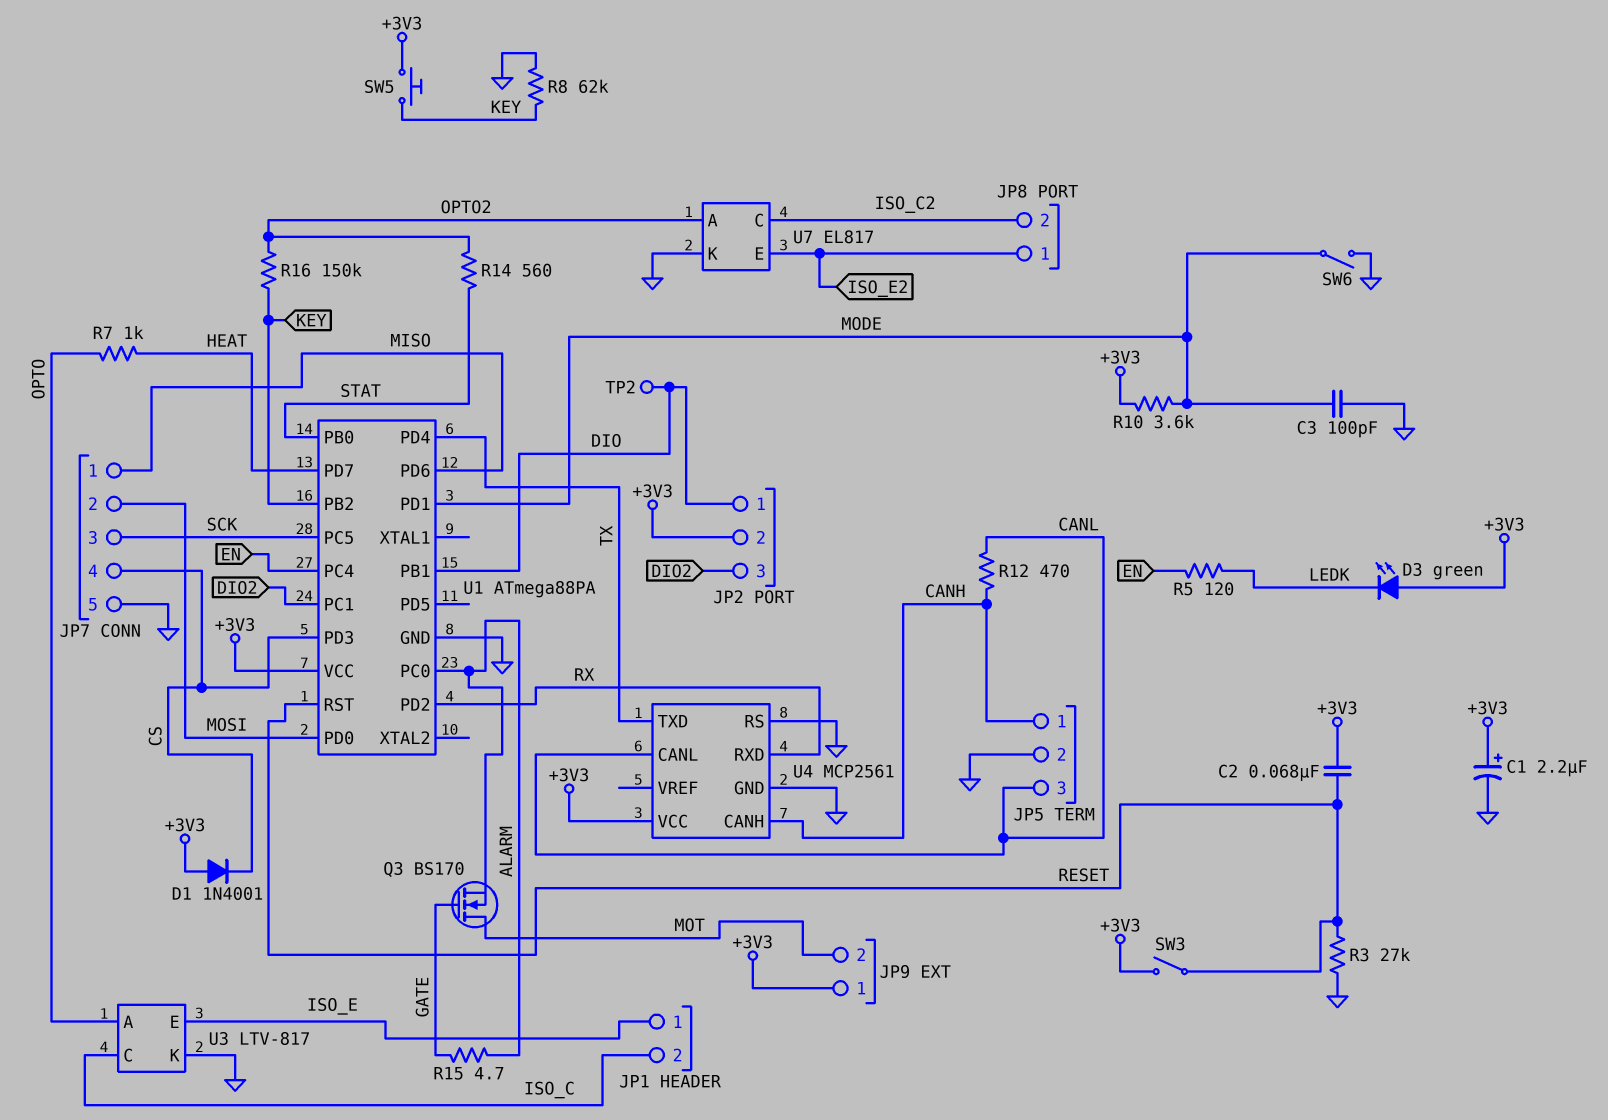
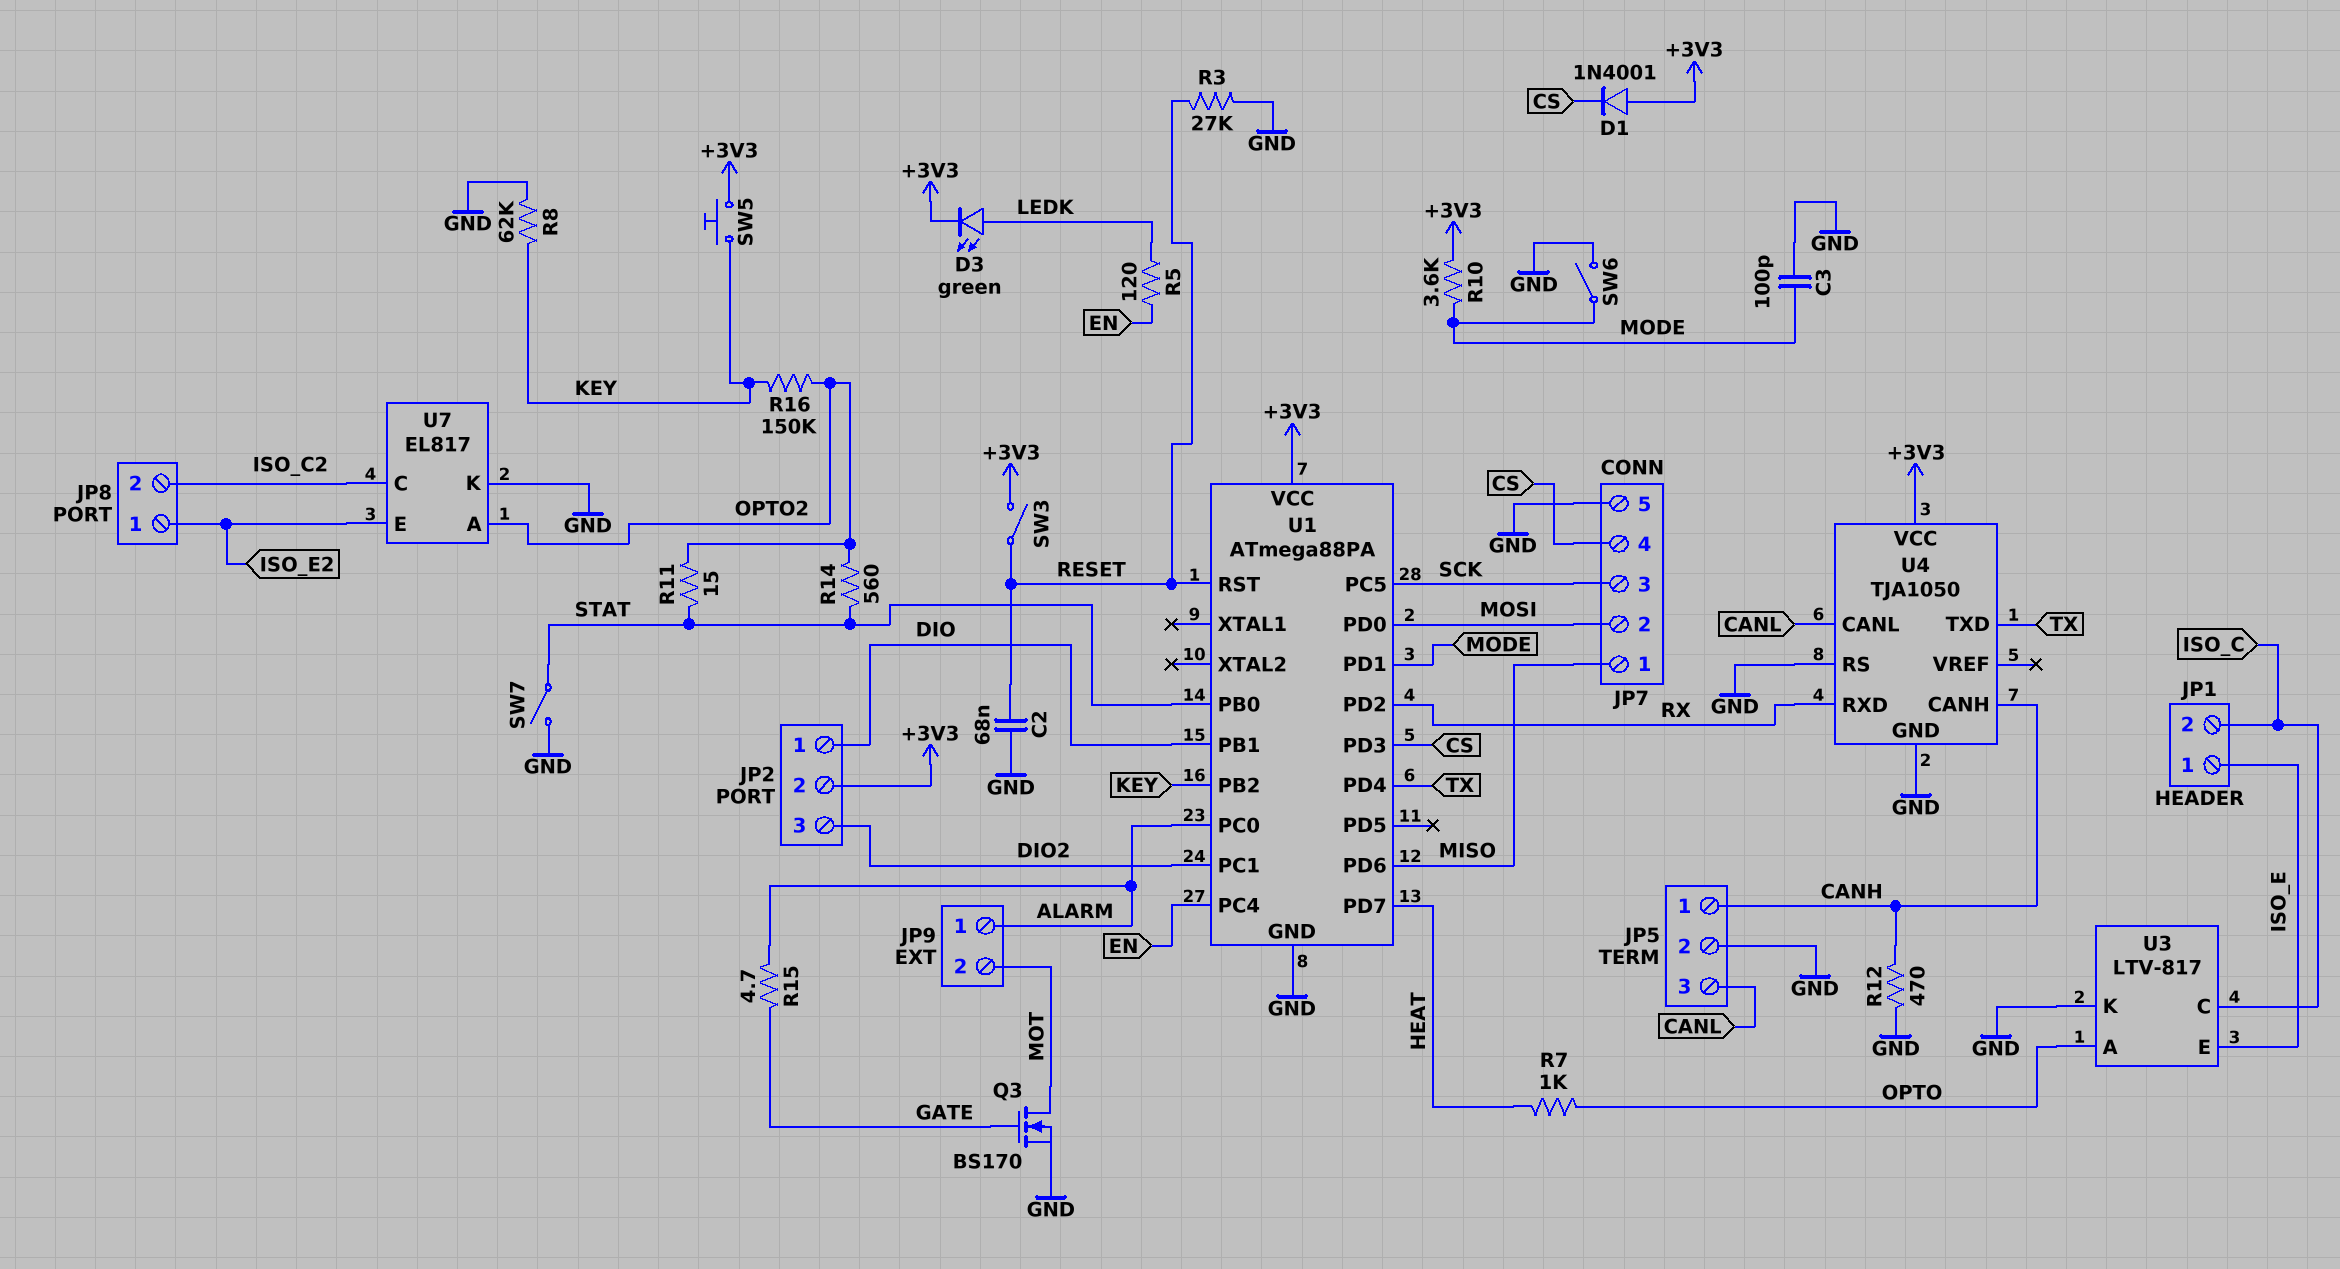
C1: 2.2uF (plus +3V3, minus GND) -> none
C2: 68nF (+3V3, RESET) -> 68nF (GND, RESET)
D3: LED green (A +3V3, K LEDK) -> LED green (A LEDK, K +3V3)
JP9 pin 1: +3V3 -> ALARM
Q3: NMOS BS170 (G GATE, D MOT, S ALARM) -> NMOS BS170 (G GATE, D MOT, S GND)
R11: none -> 15 (OPTO2, STAT)
R12: 470 (CANH, CANL) -> 470 (CANH, GND)
SW7: none -> switch (GND, STAT)
TP2: test point (DIO) -> none
U4: MCP2561 -> TJA1050

